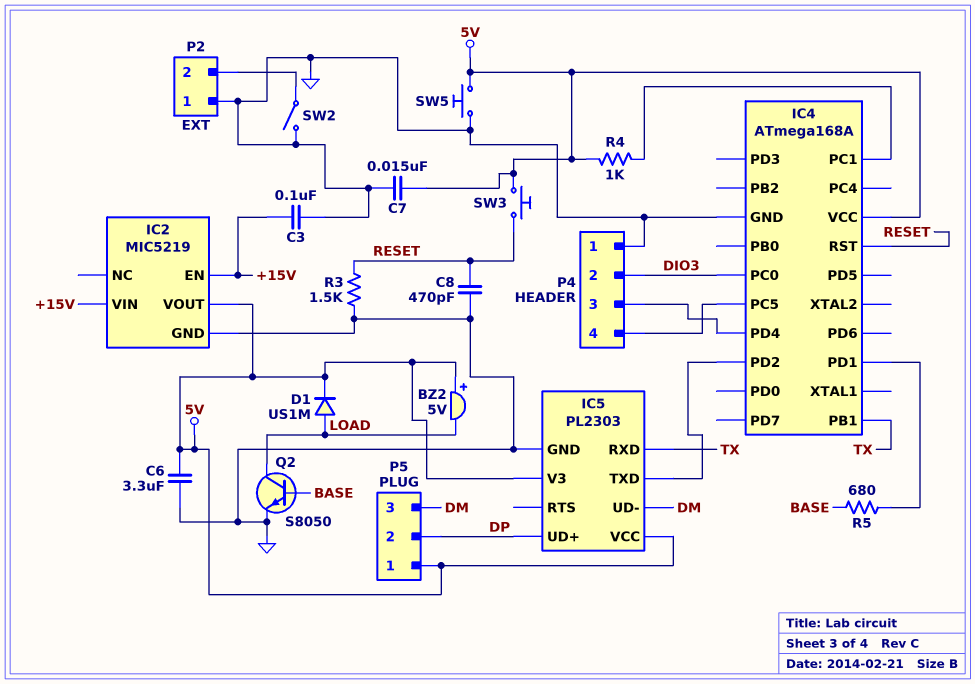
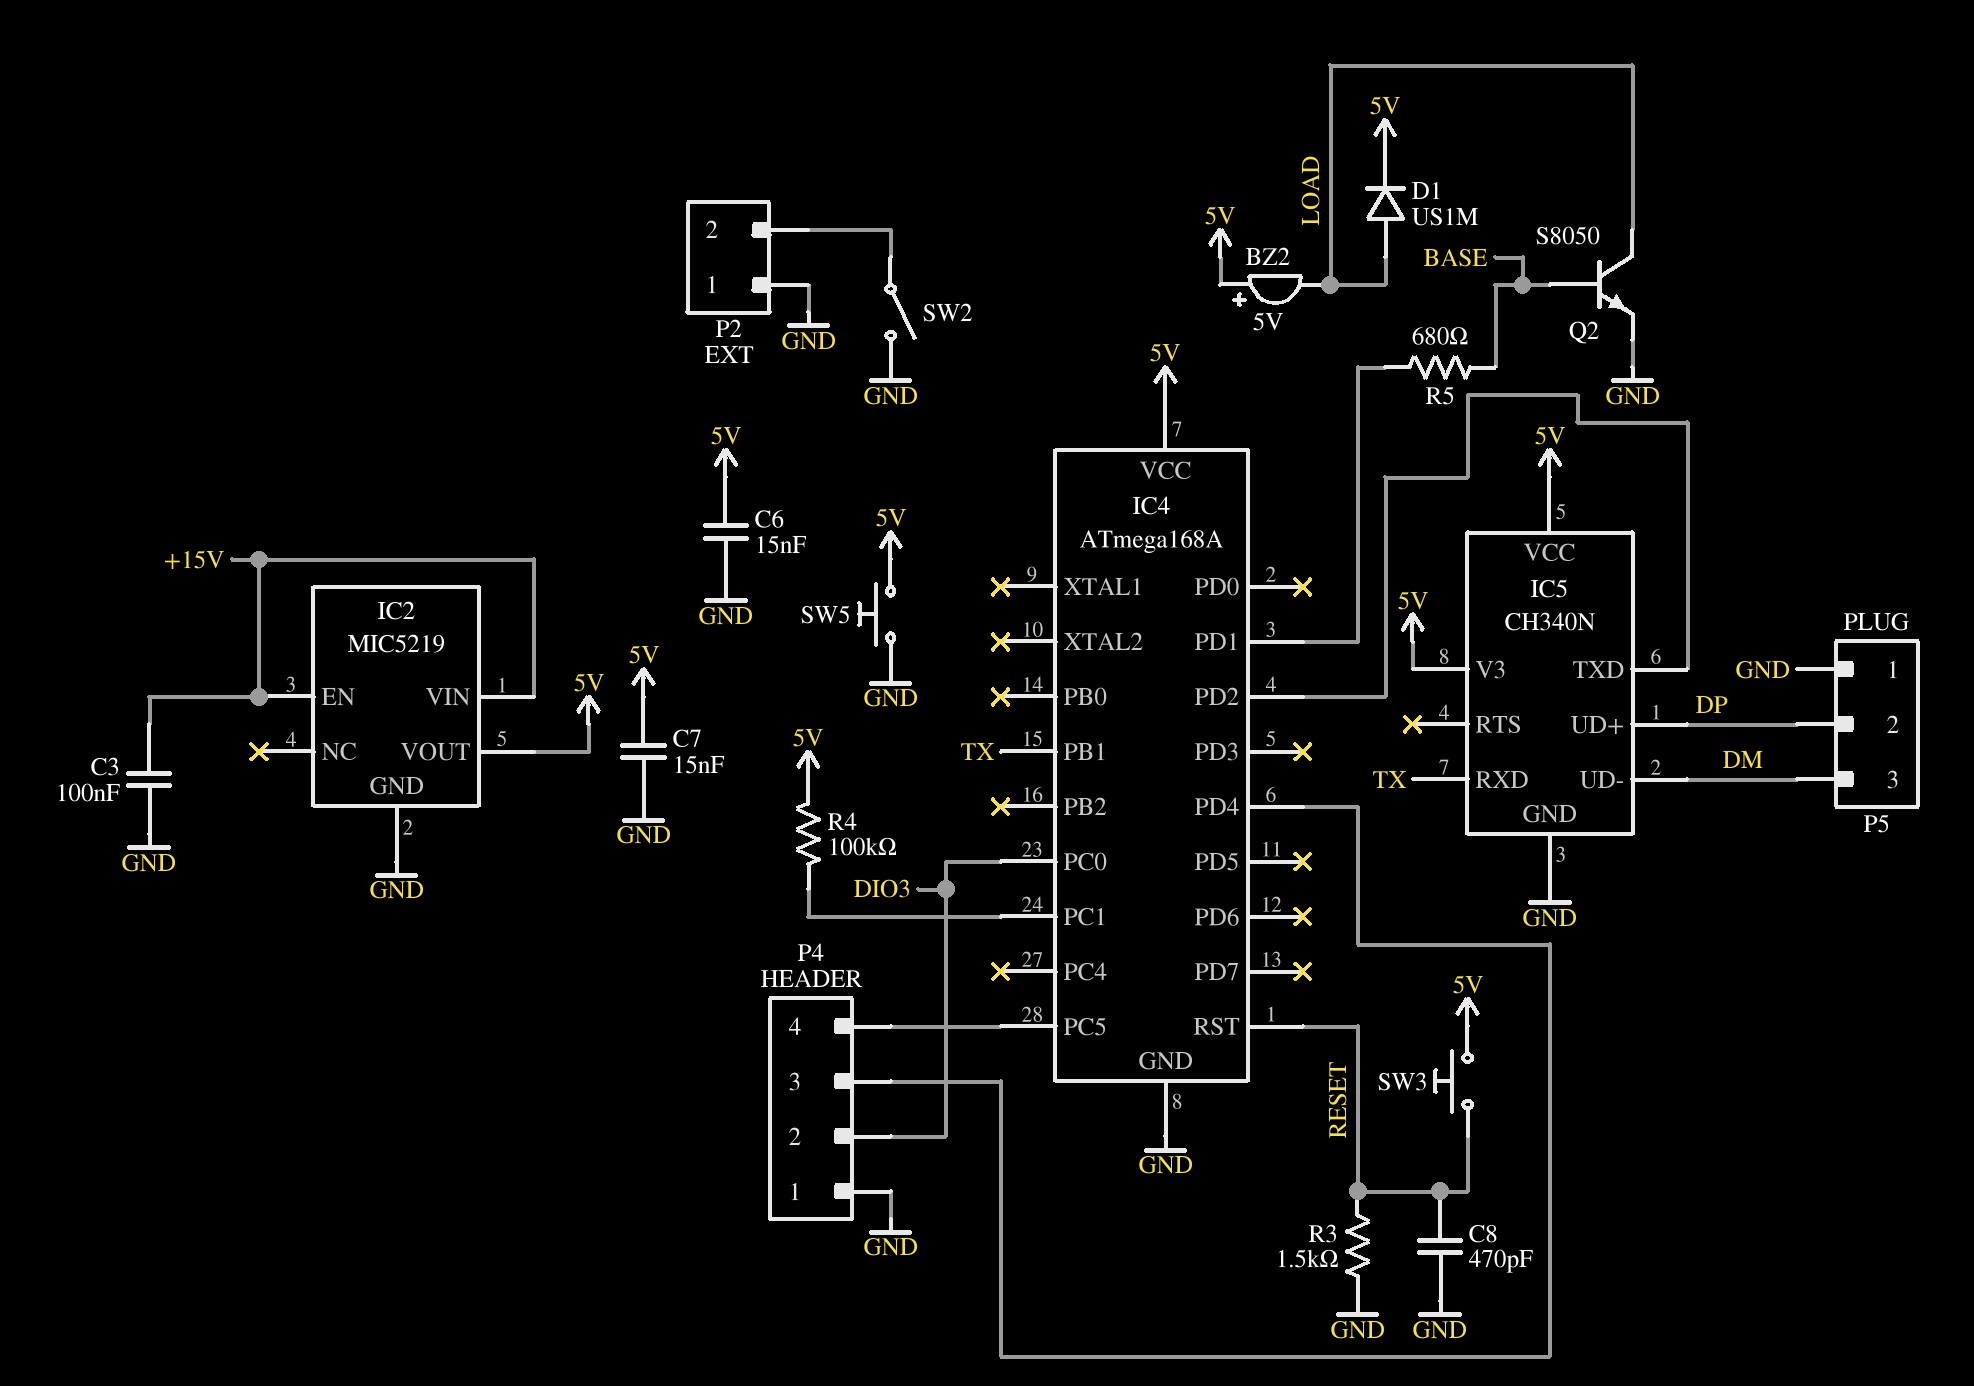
C6: 3.3uF (5V, GND) -> 15nF (5V, GND)
IC5: PL2303 -> CH340N
P5 pin 1: 5V -> GND
R4: 1k (5V, IC4/PC1) -> 100k (5V, IC4/PC1)

